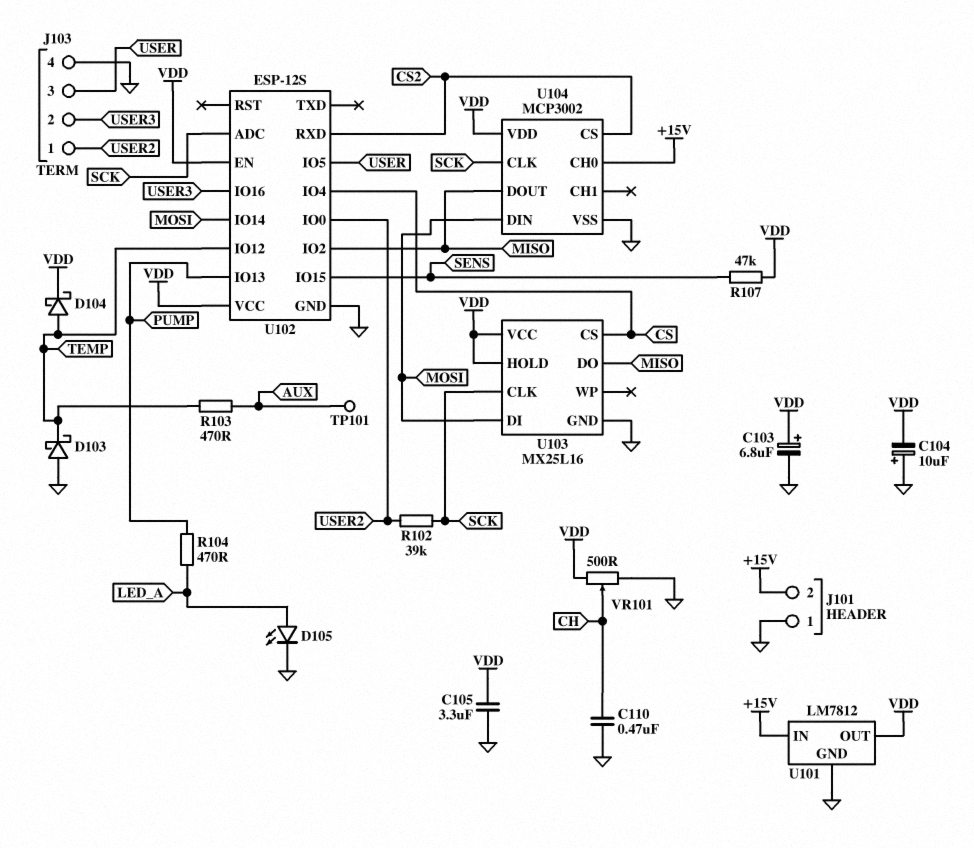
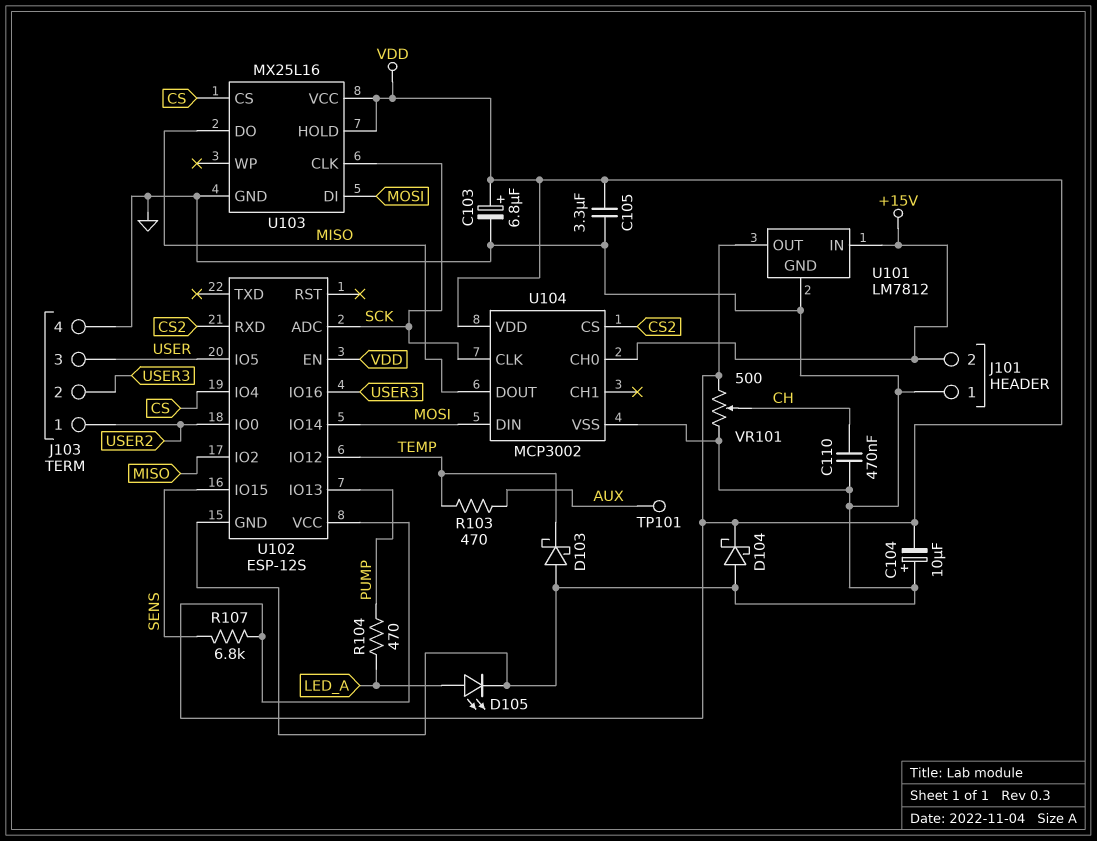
D104: schottky (A TEMP, K VDD) -> schottky (A GND, K VDD)
R102: 39k (SCK, USER2) -> none
R107: 47k (SENS, VDD) -> 6.8k (SENS, VDD)

